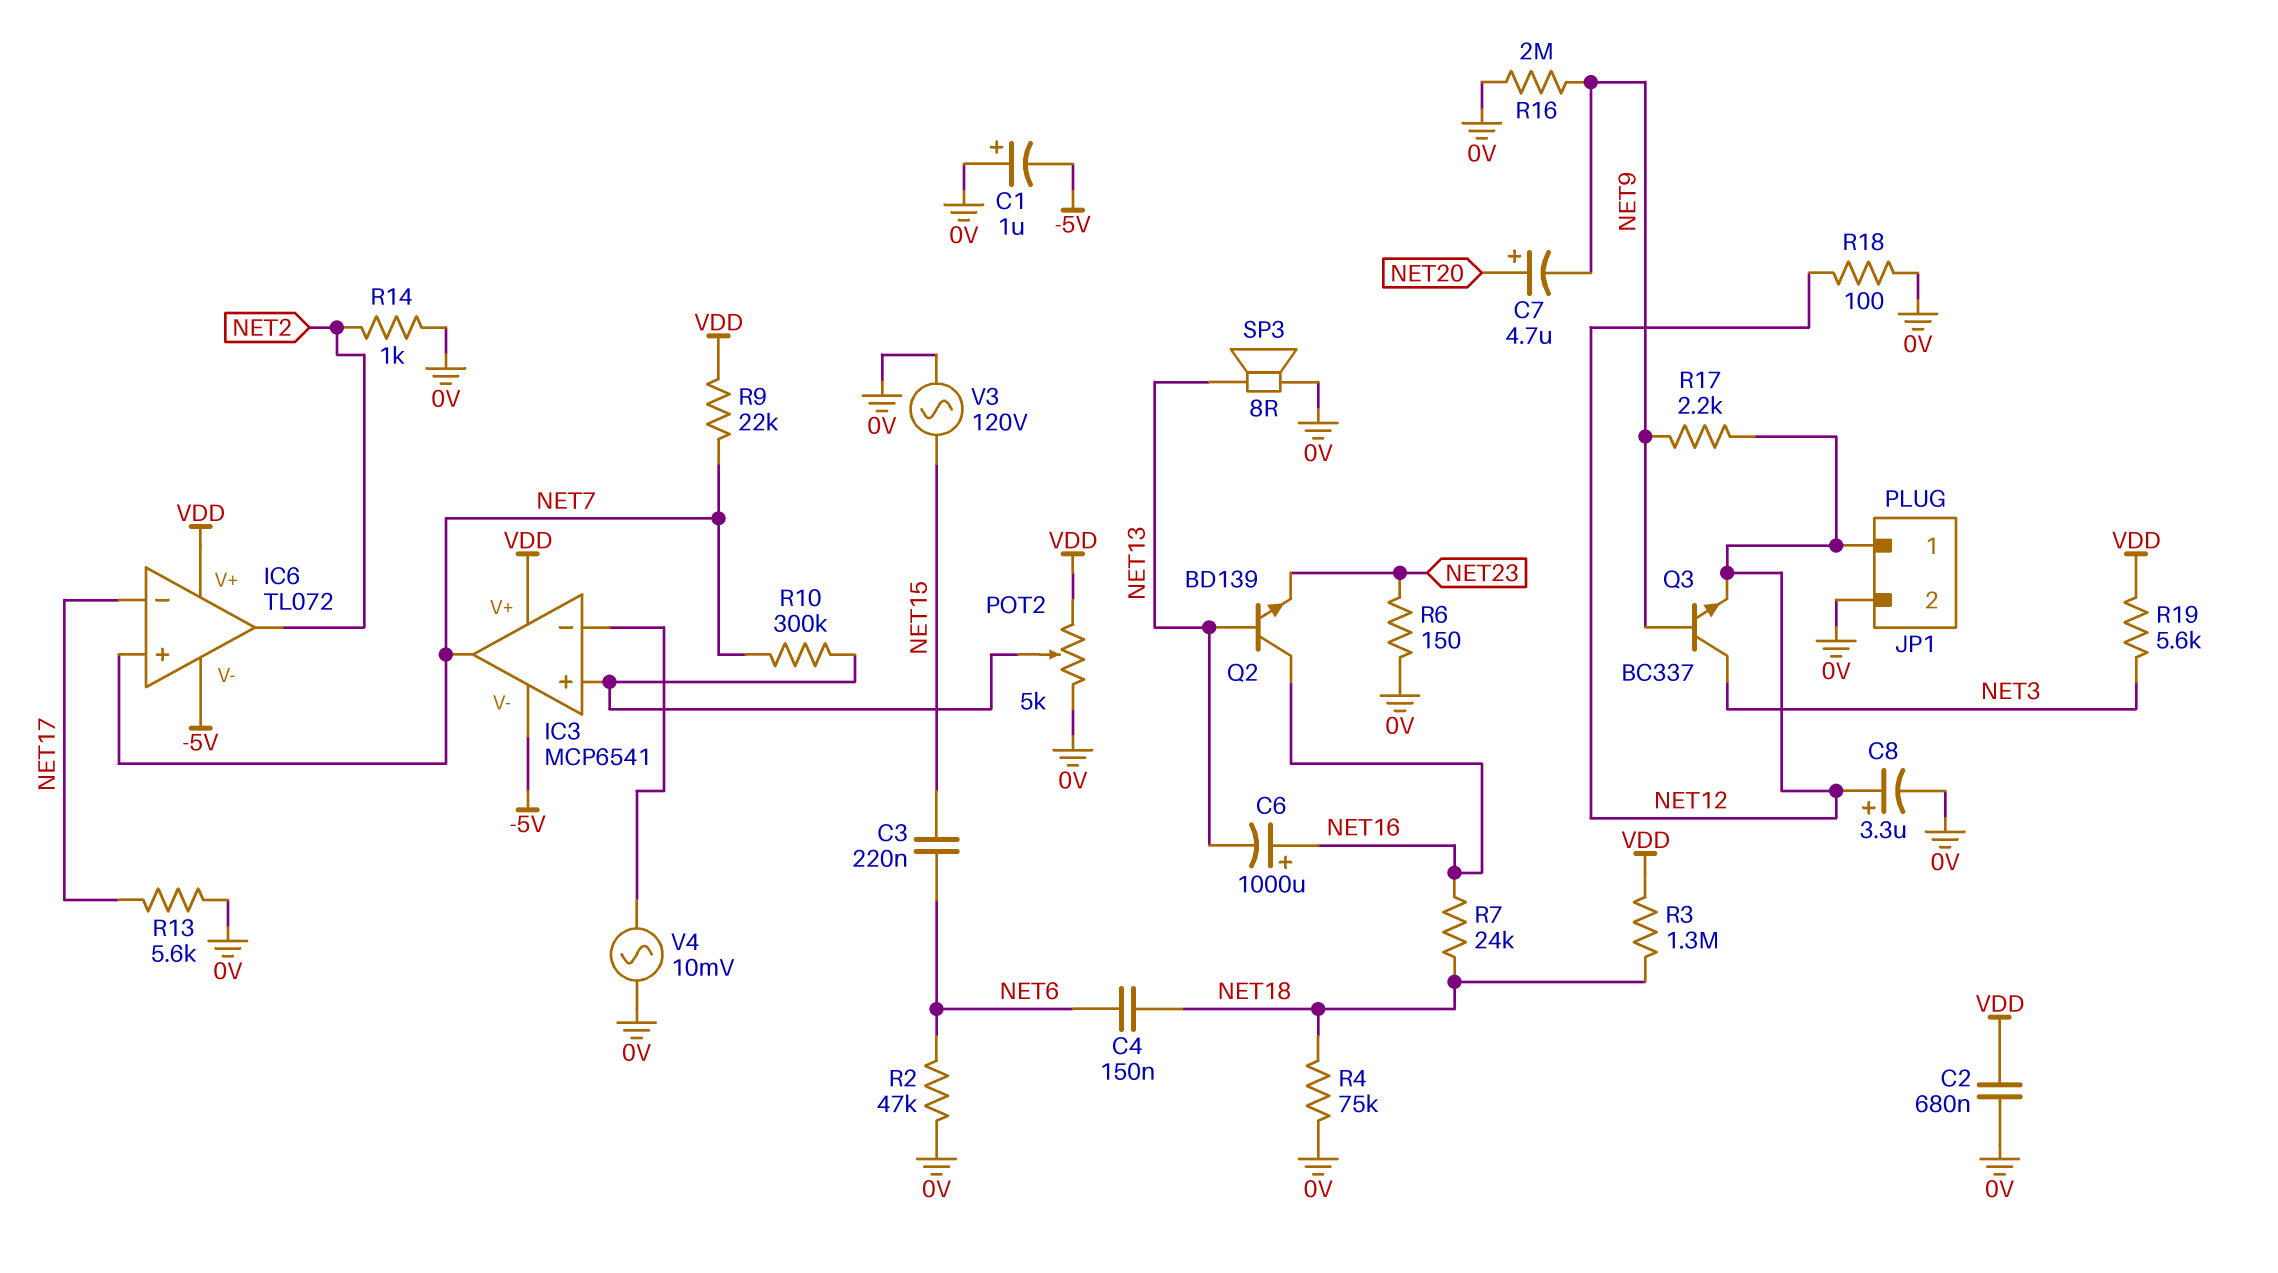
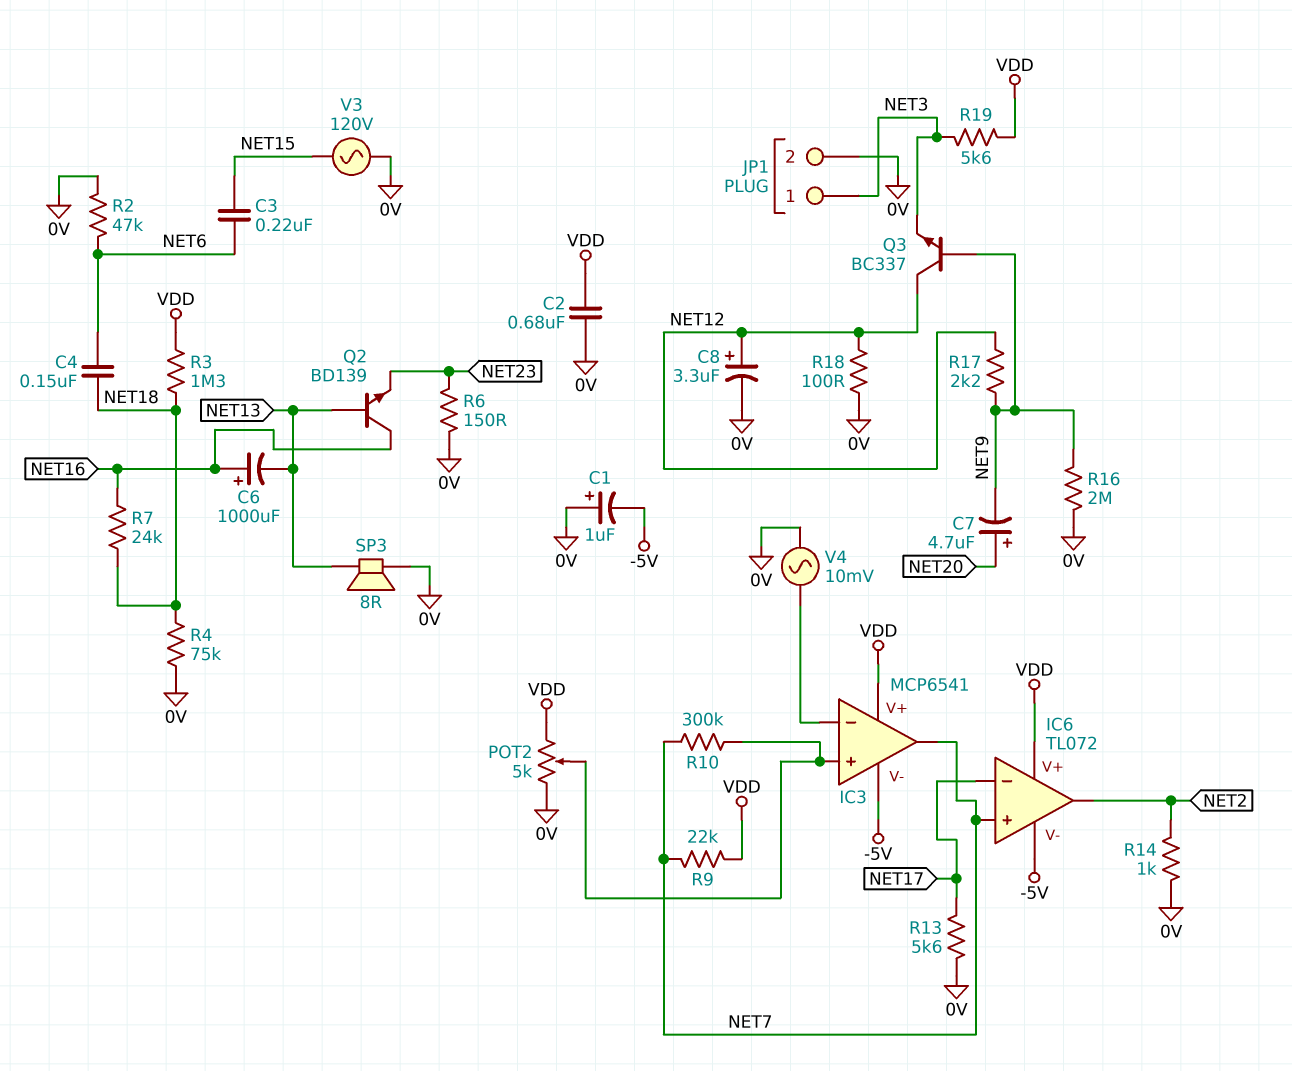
JP1 pin 1: NET12 -> NET3
Q3: NPN BC337 (B NET9, C NET3, E NET12) -> NPN BC337 (B NET9, C NET12, E NET3)

